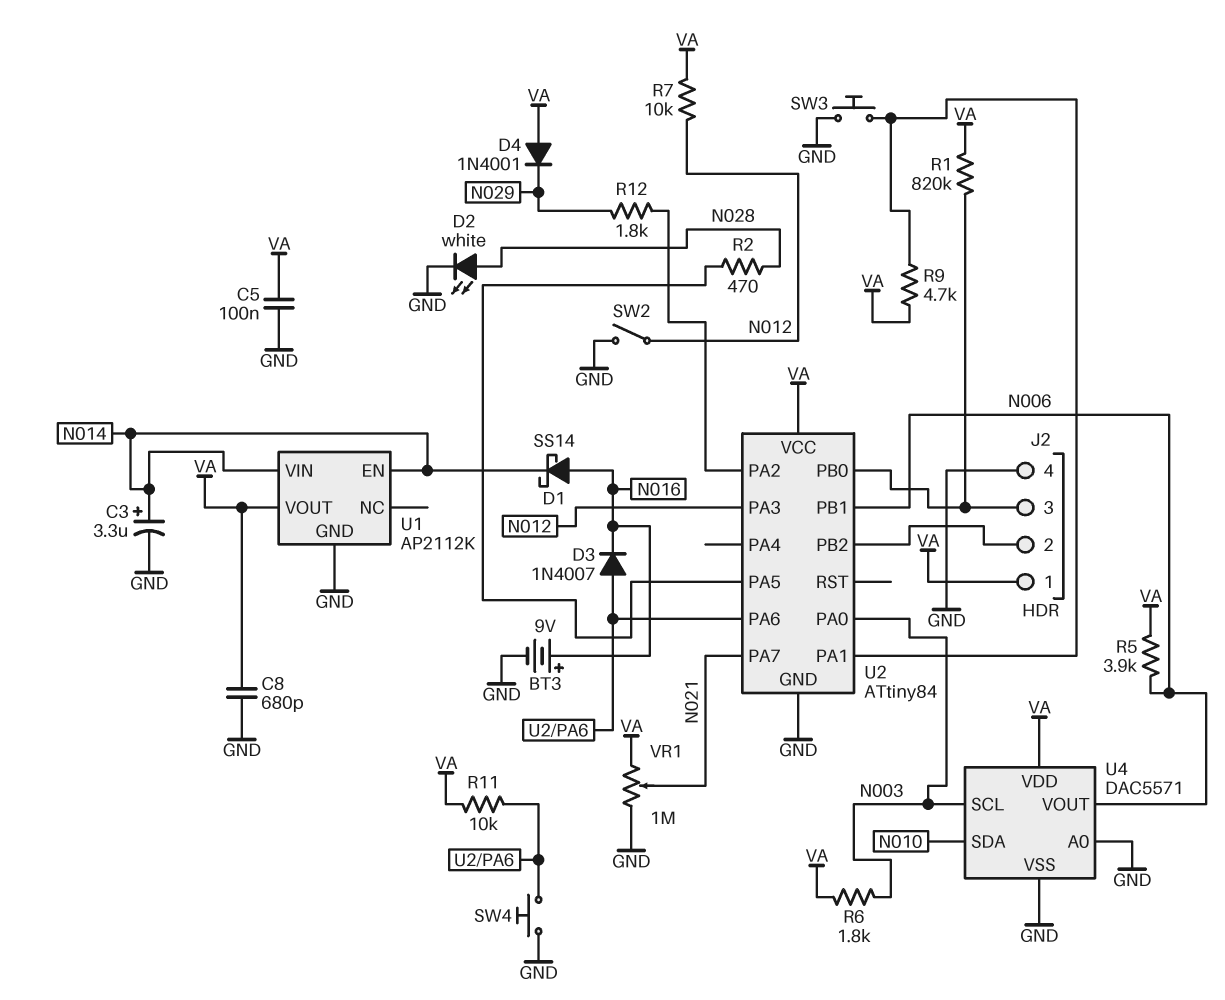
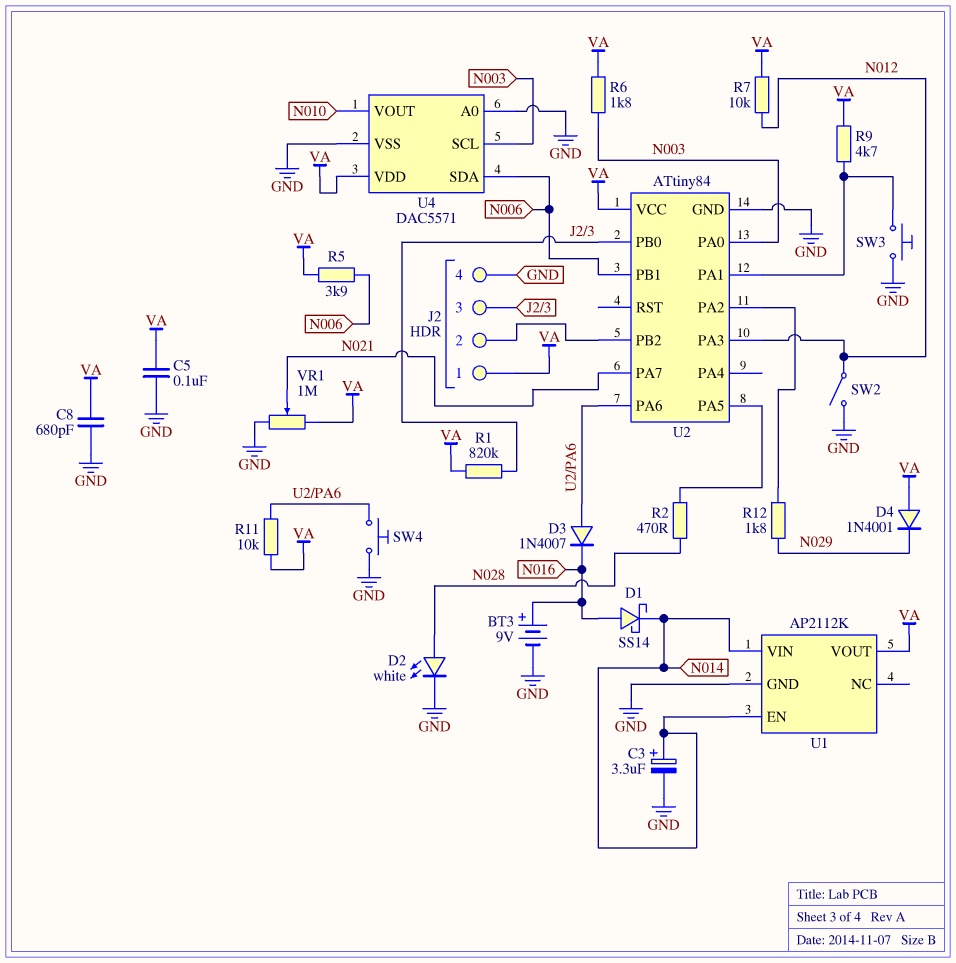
U4 pin SDA: N010 -> N006
U4 pin VOUT: N006 -> N010

